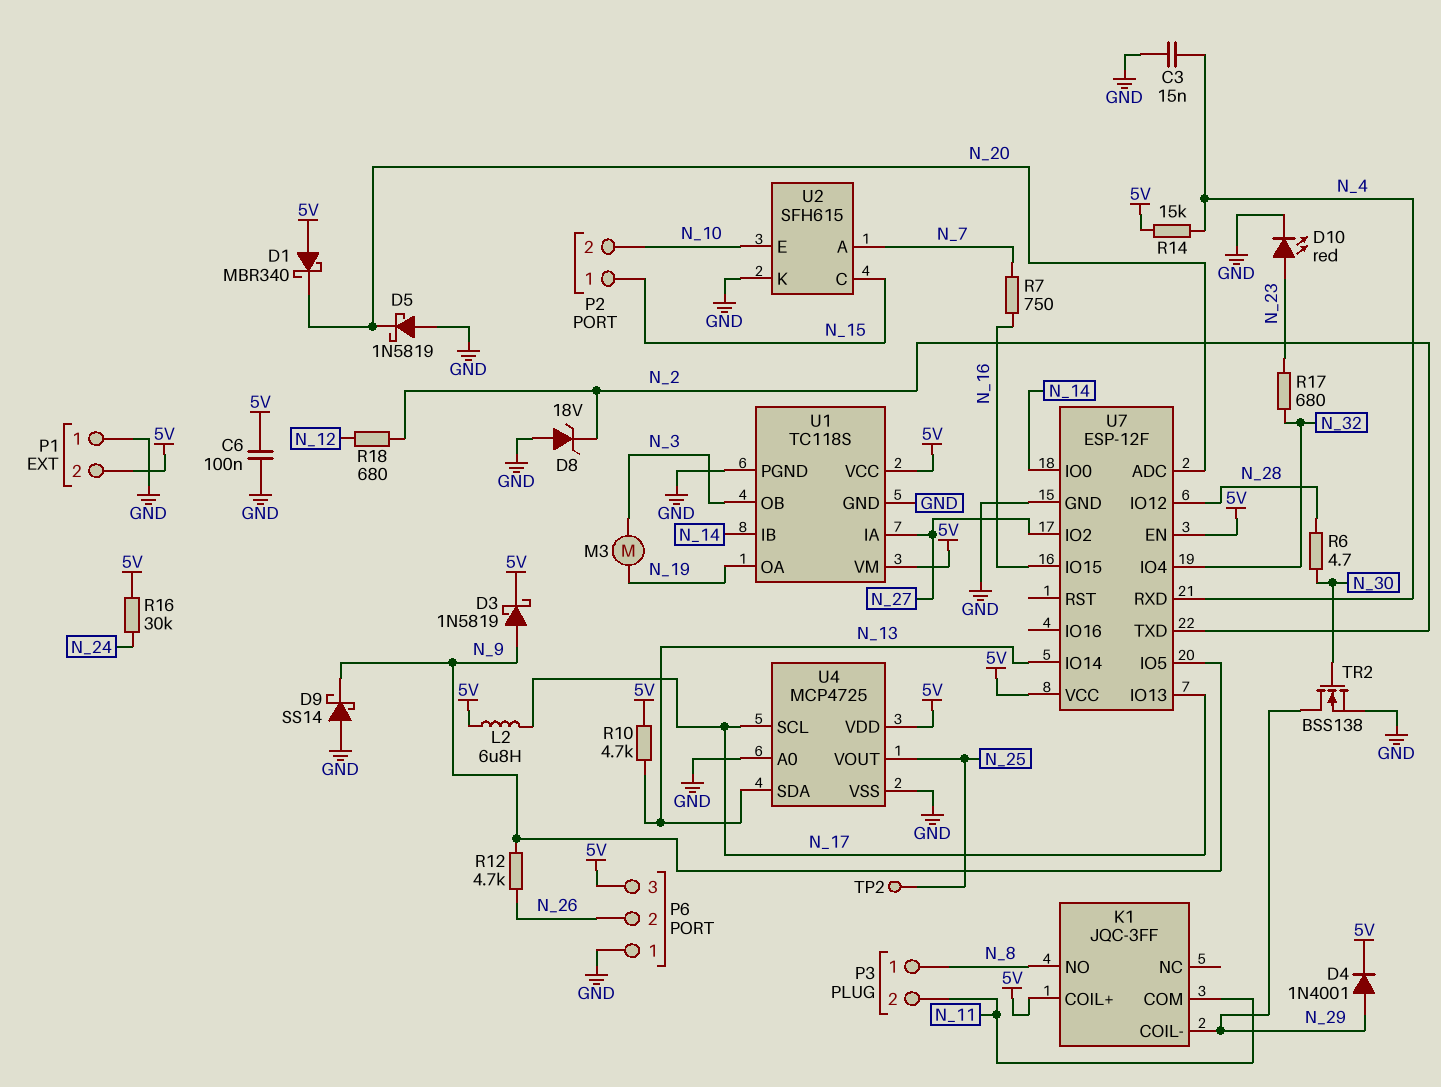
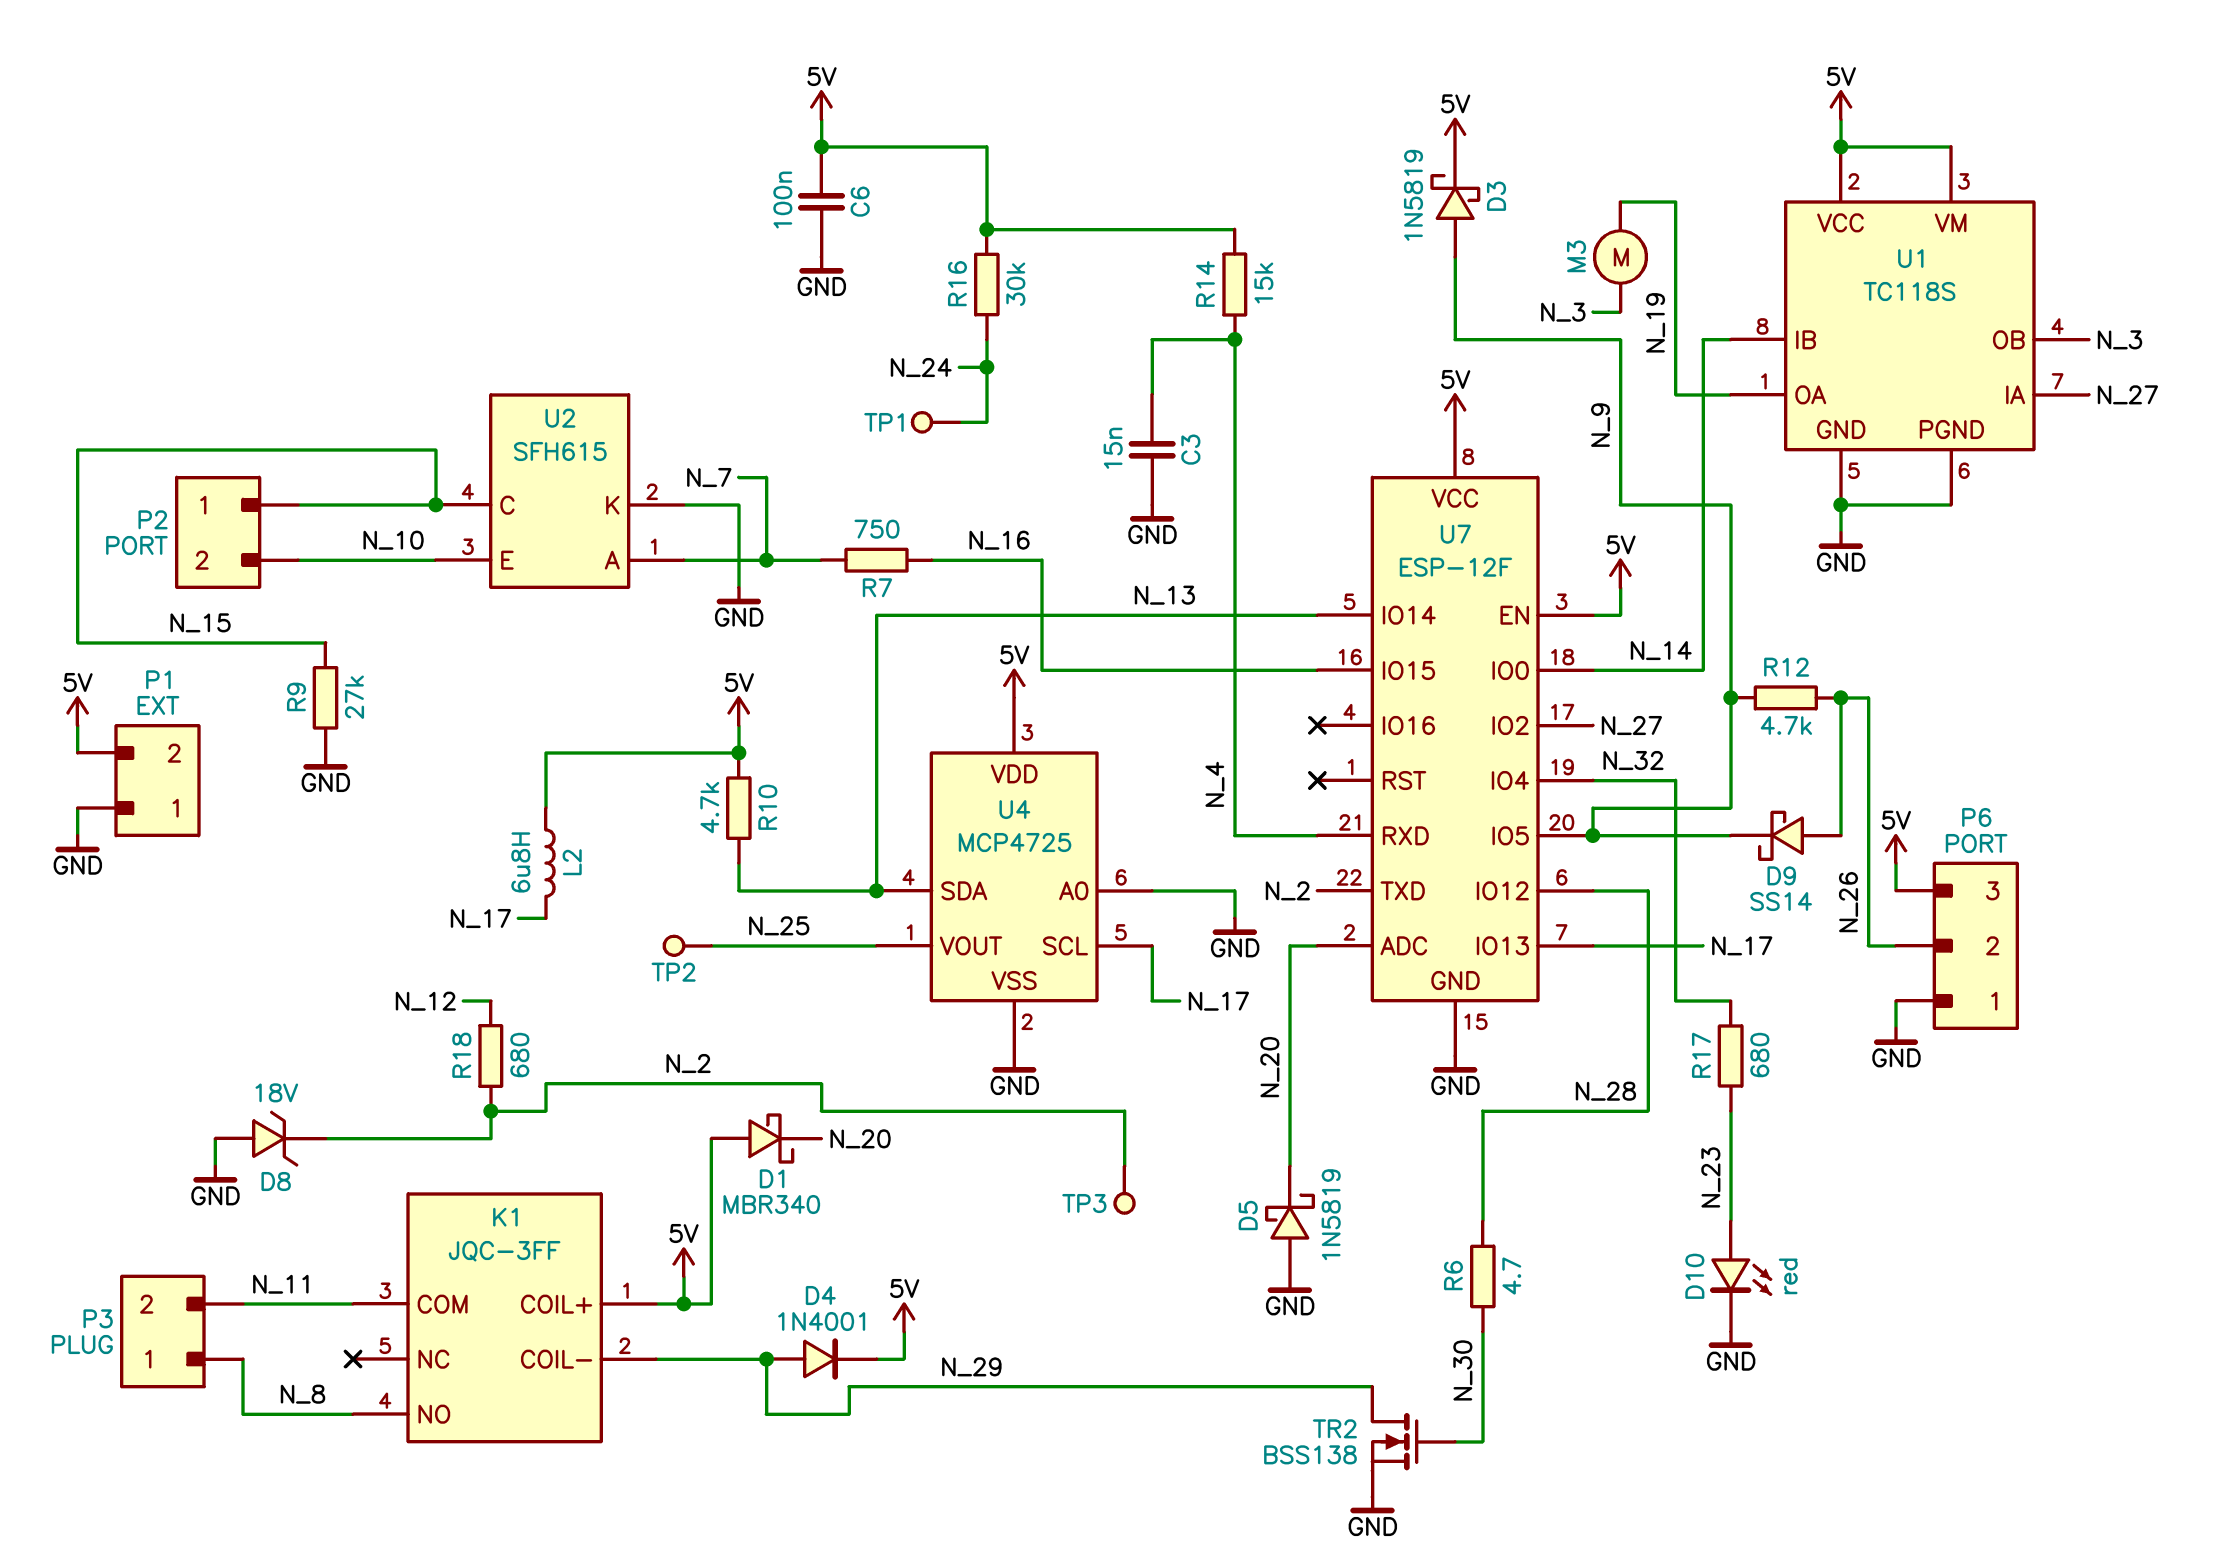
D9: schottky SS14 (A GND, K N_9) -> schottky SS14 (A N_26, K N_9)
R9: none -> 27k (GND, N_15)
TP1: none -> test point (N_24)
TP3: none -> test point (N_2)

